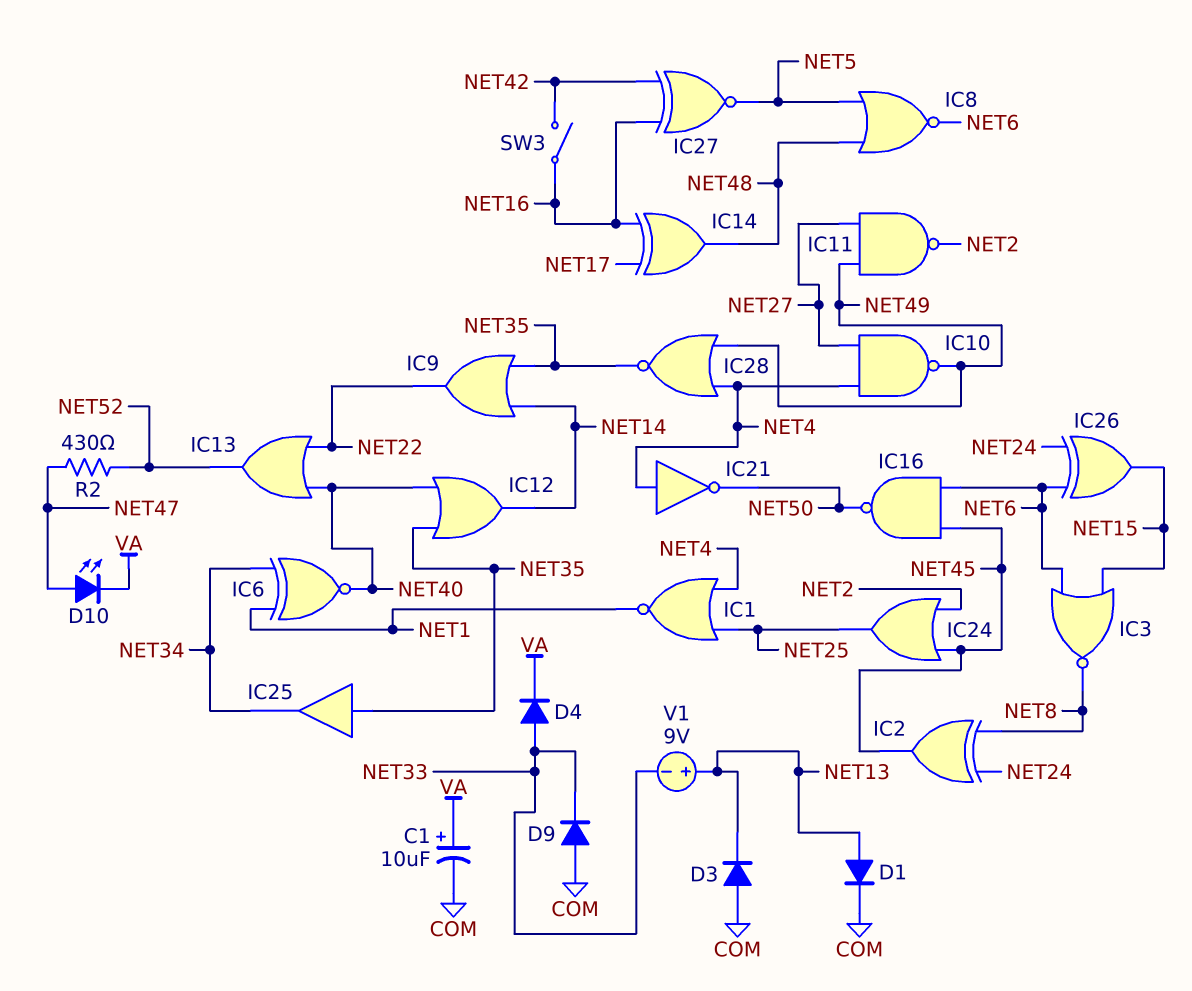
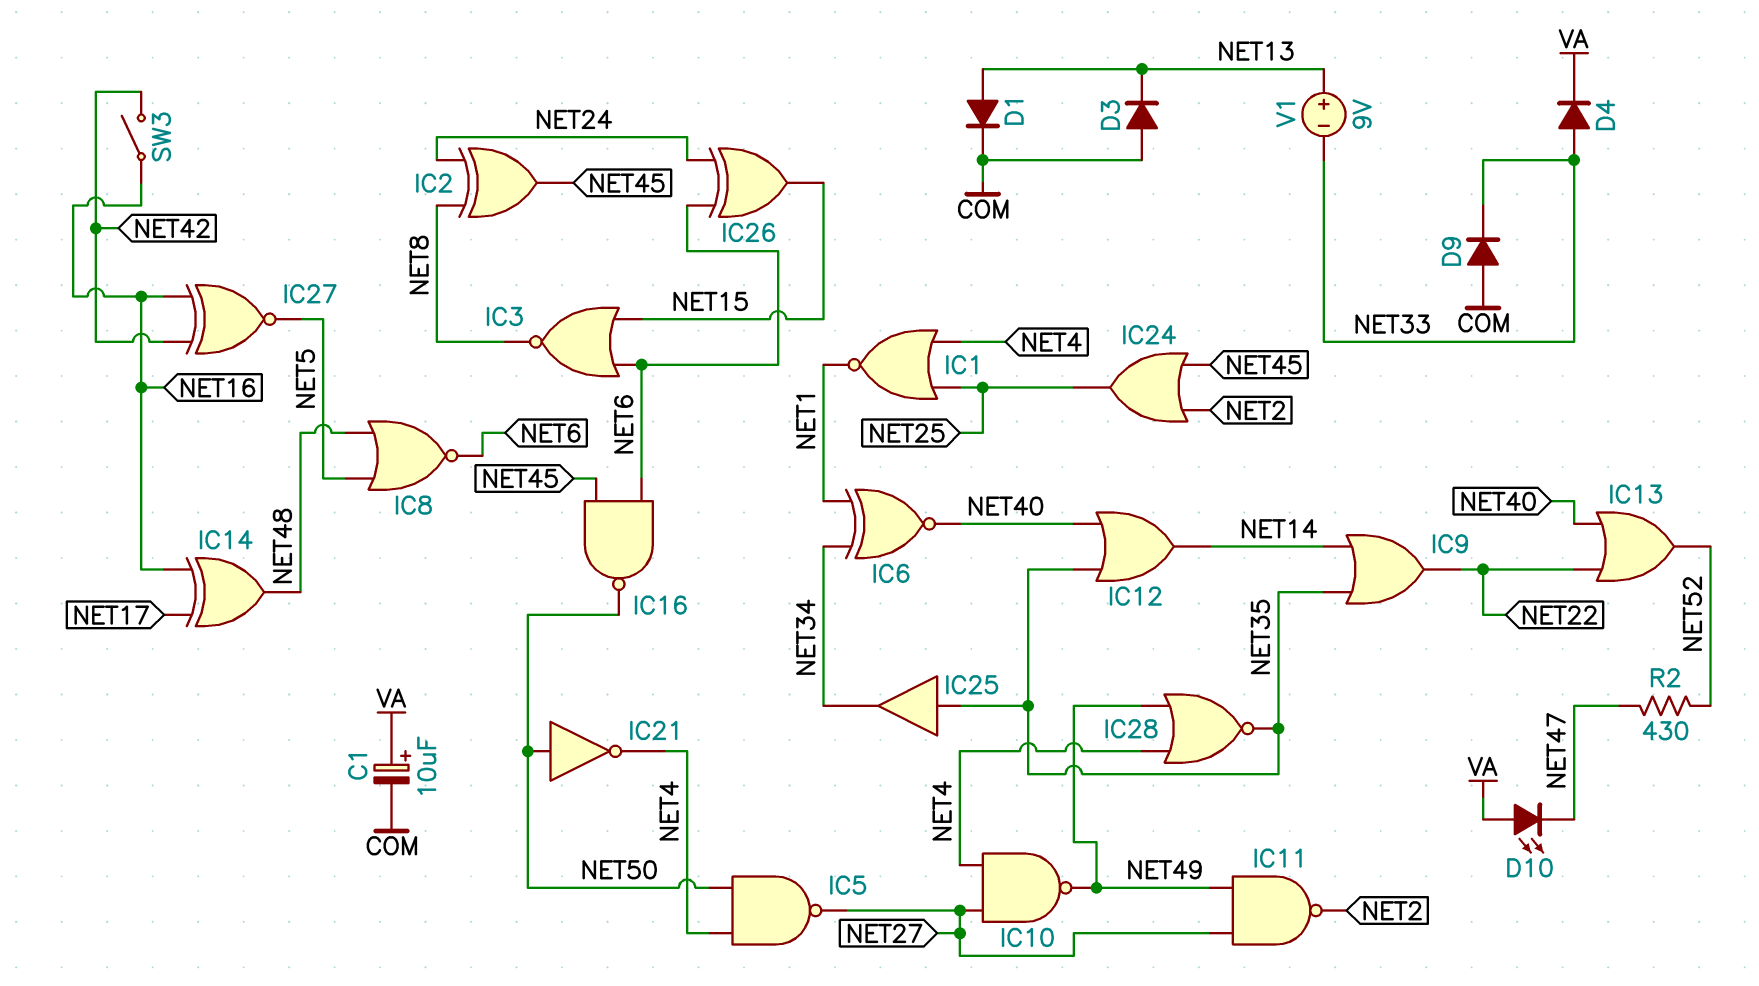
D10: LED (A NET47, K VA) -> LED (A VA, K NET47)
IC5: none -> NAND (in NET4, in NET50, out NET27)
IC21: NOT (in NET4, out NET50) -> NOT (in NET50, out NET4)

